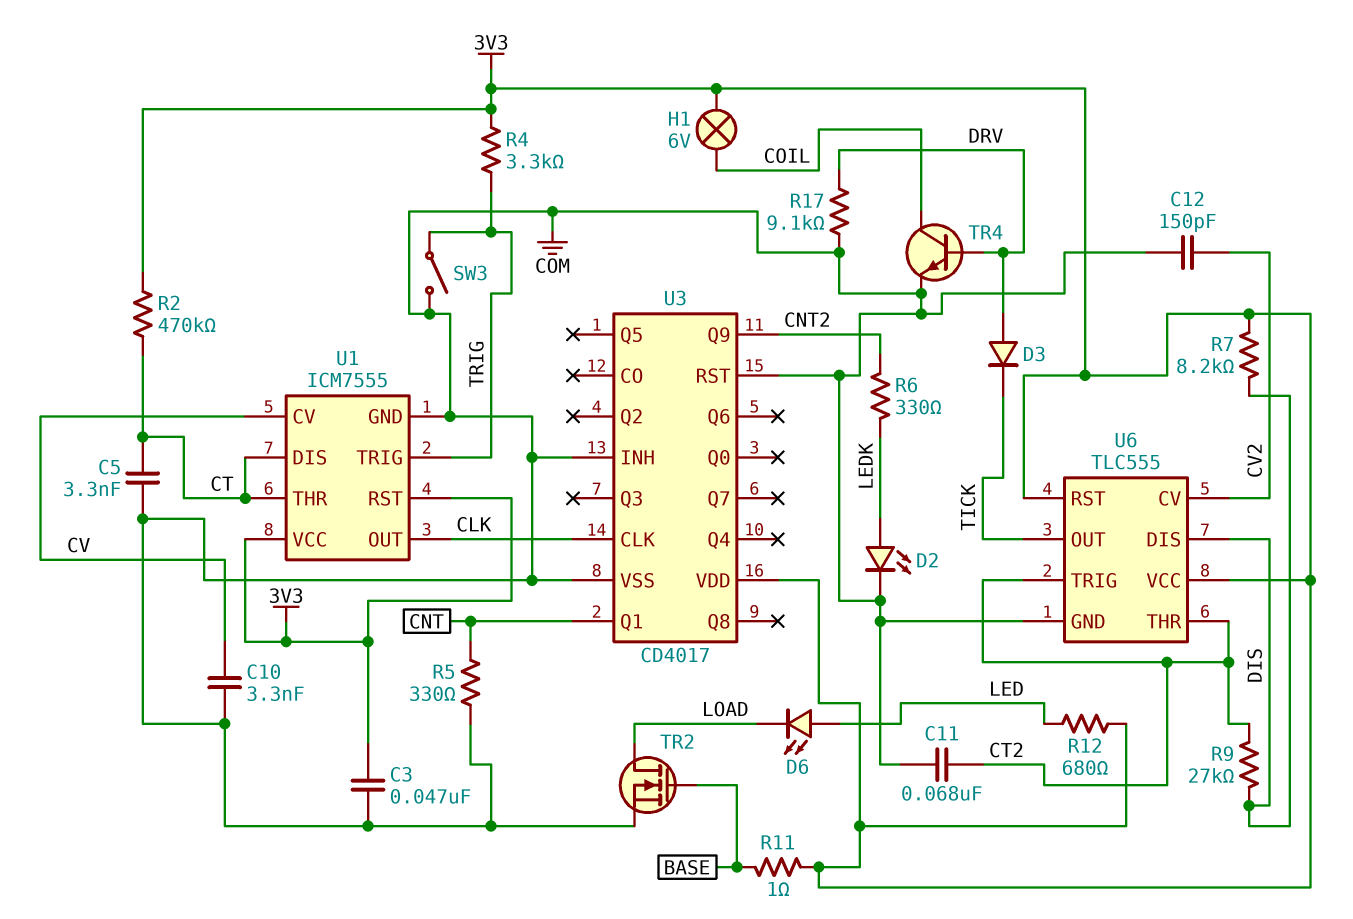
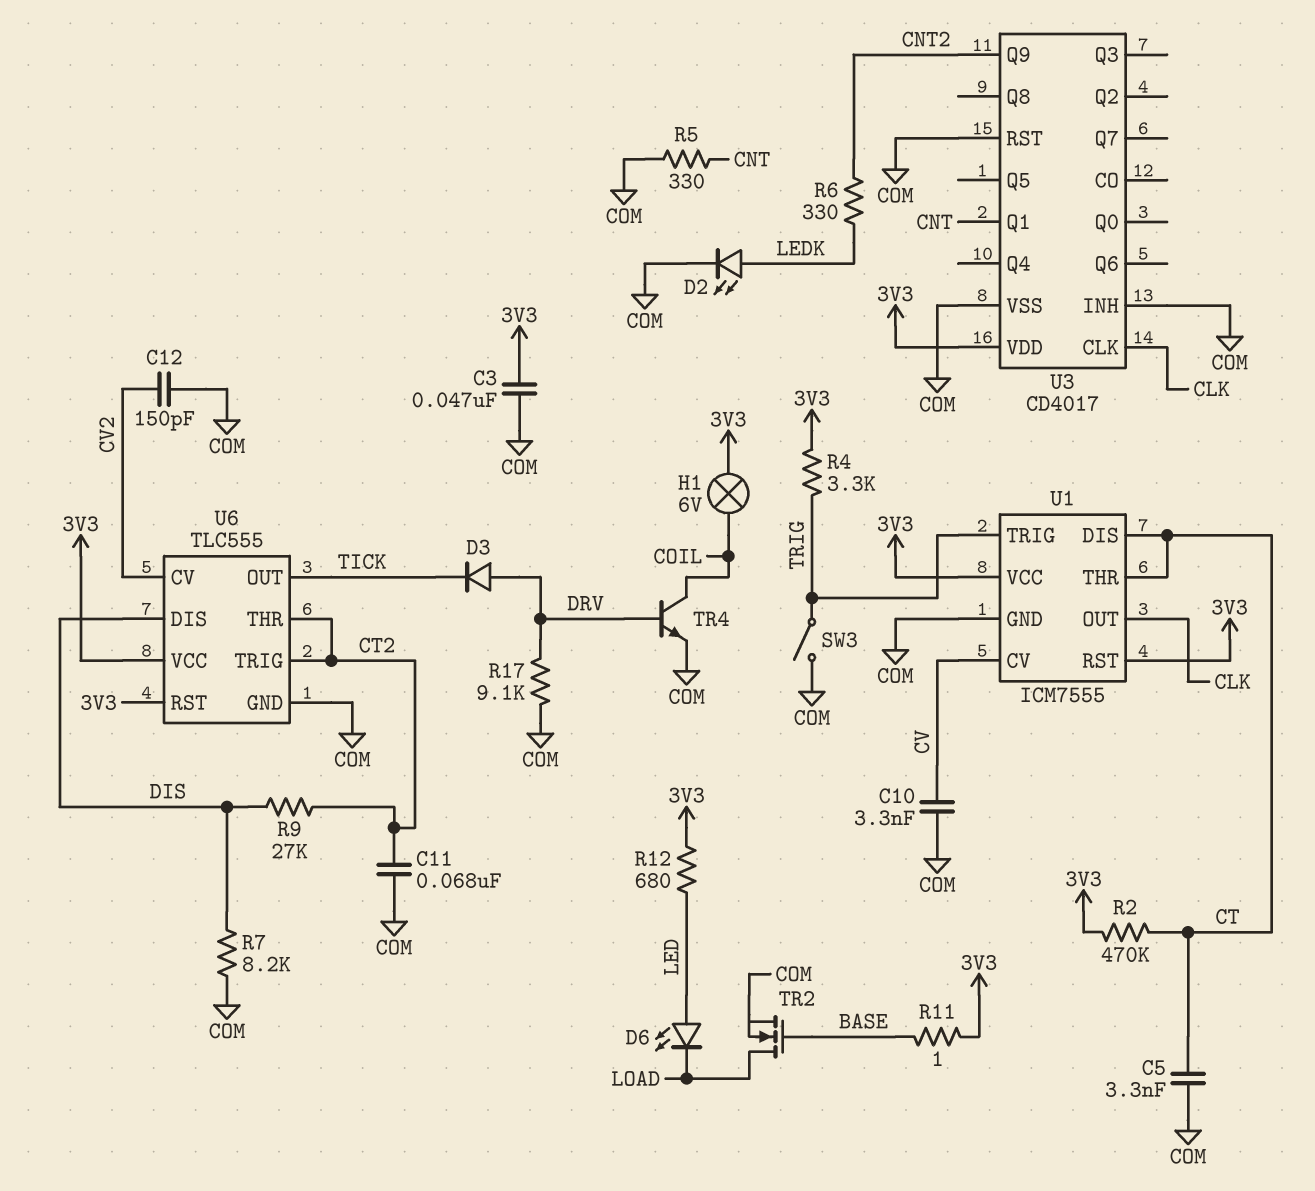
R7: 8.2k (3V3, DIS) -> 8.2k (COM, DIS)

